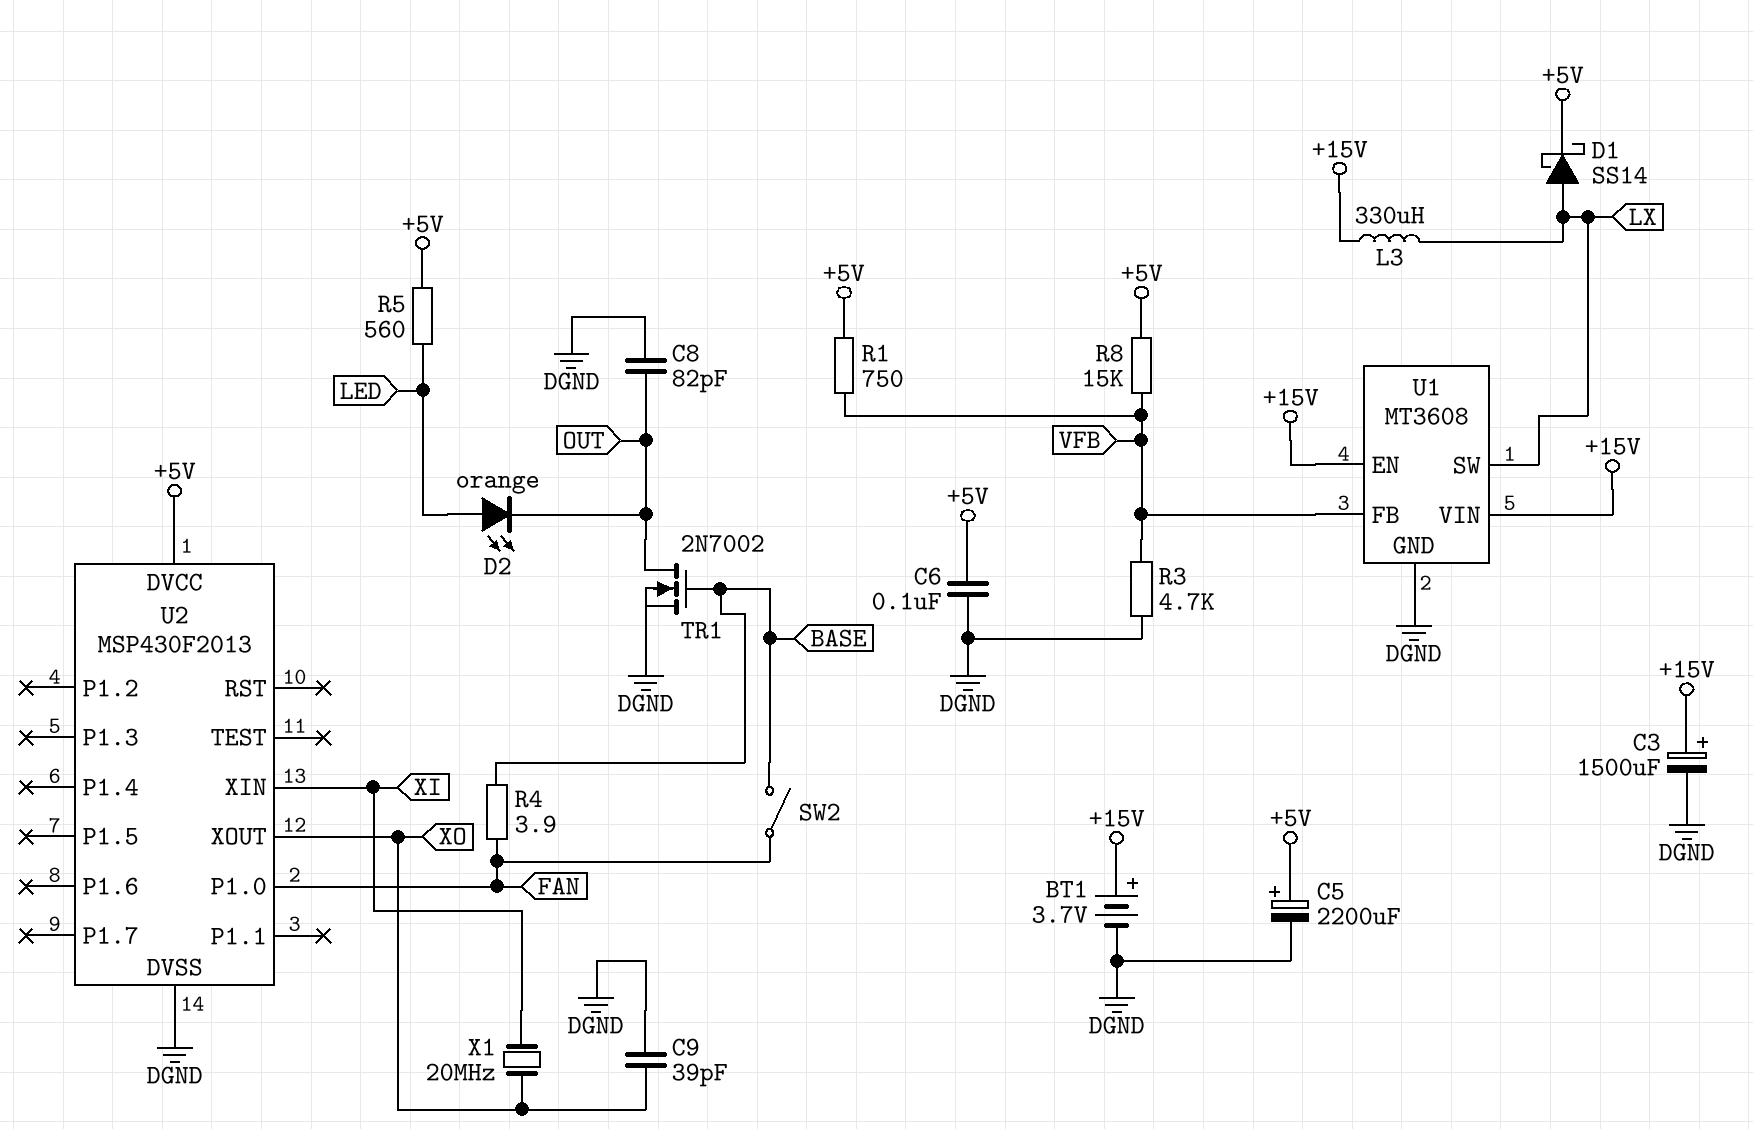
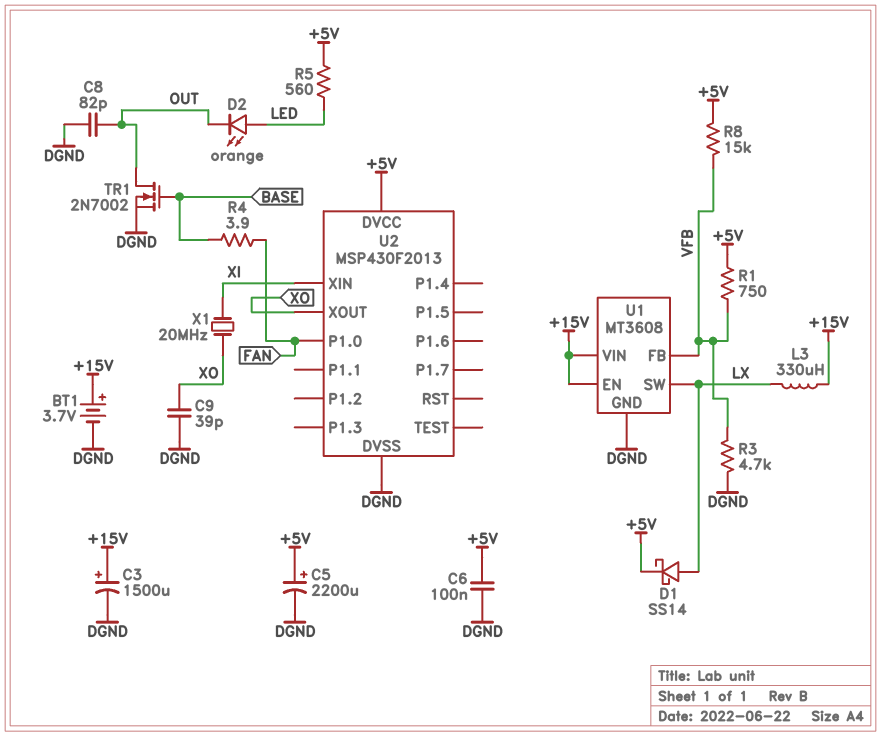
SW2: switch (BASE, FAN) -> none

